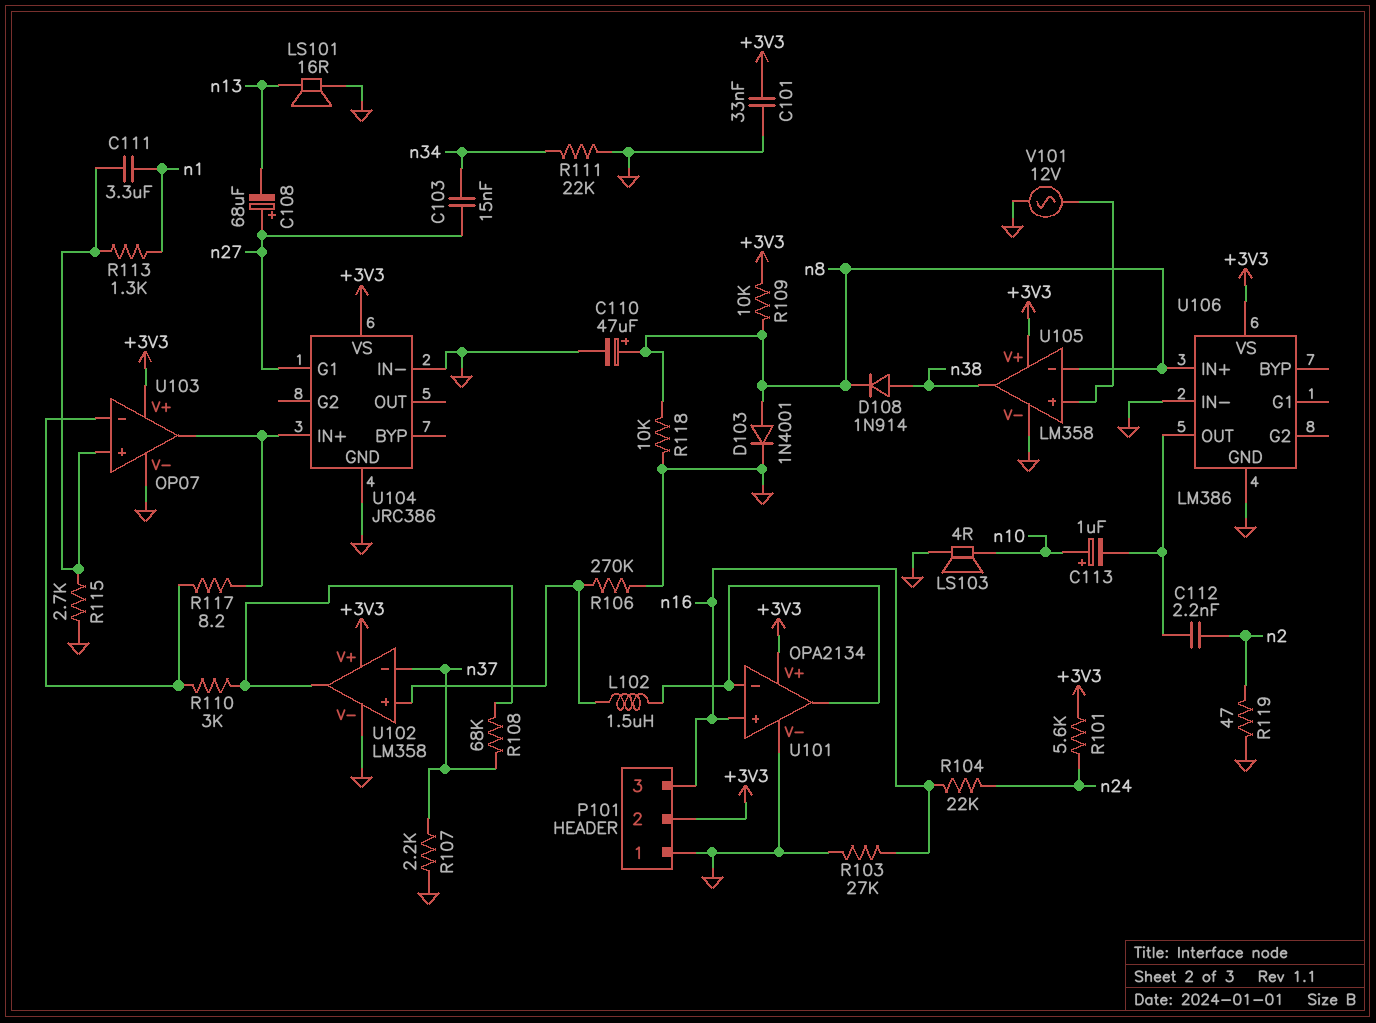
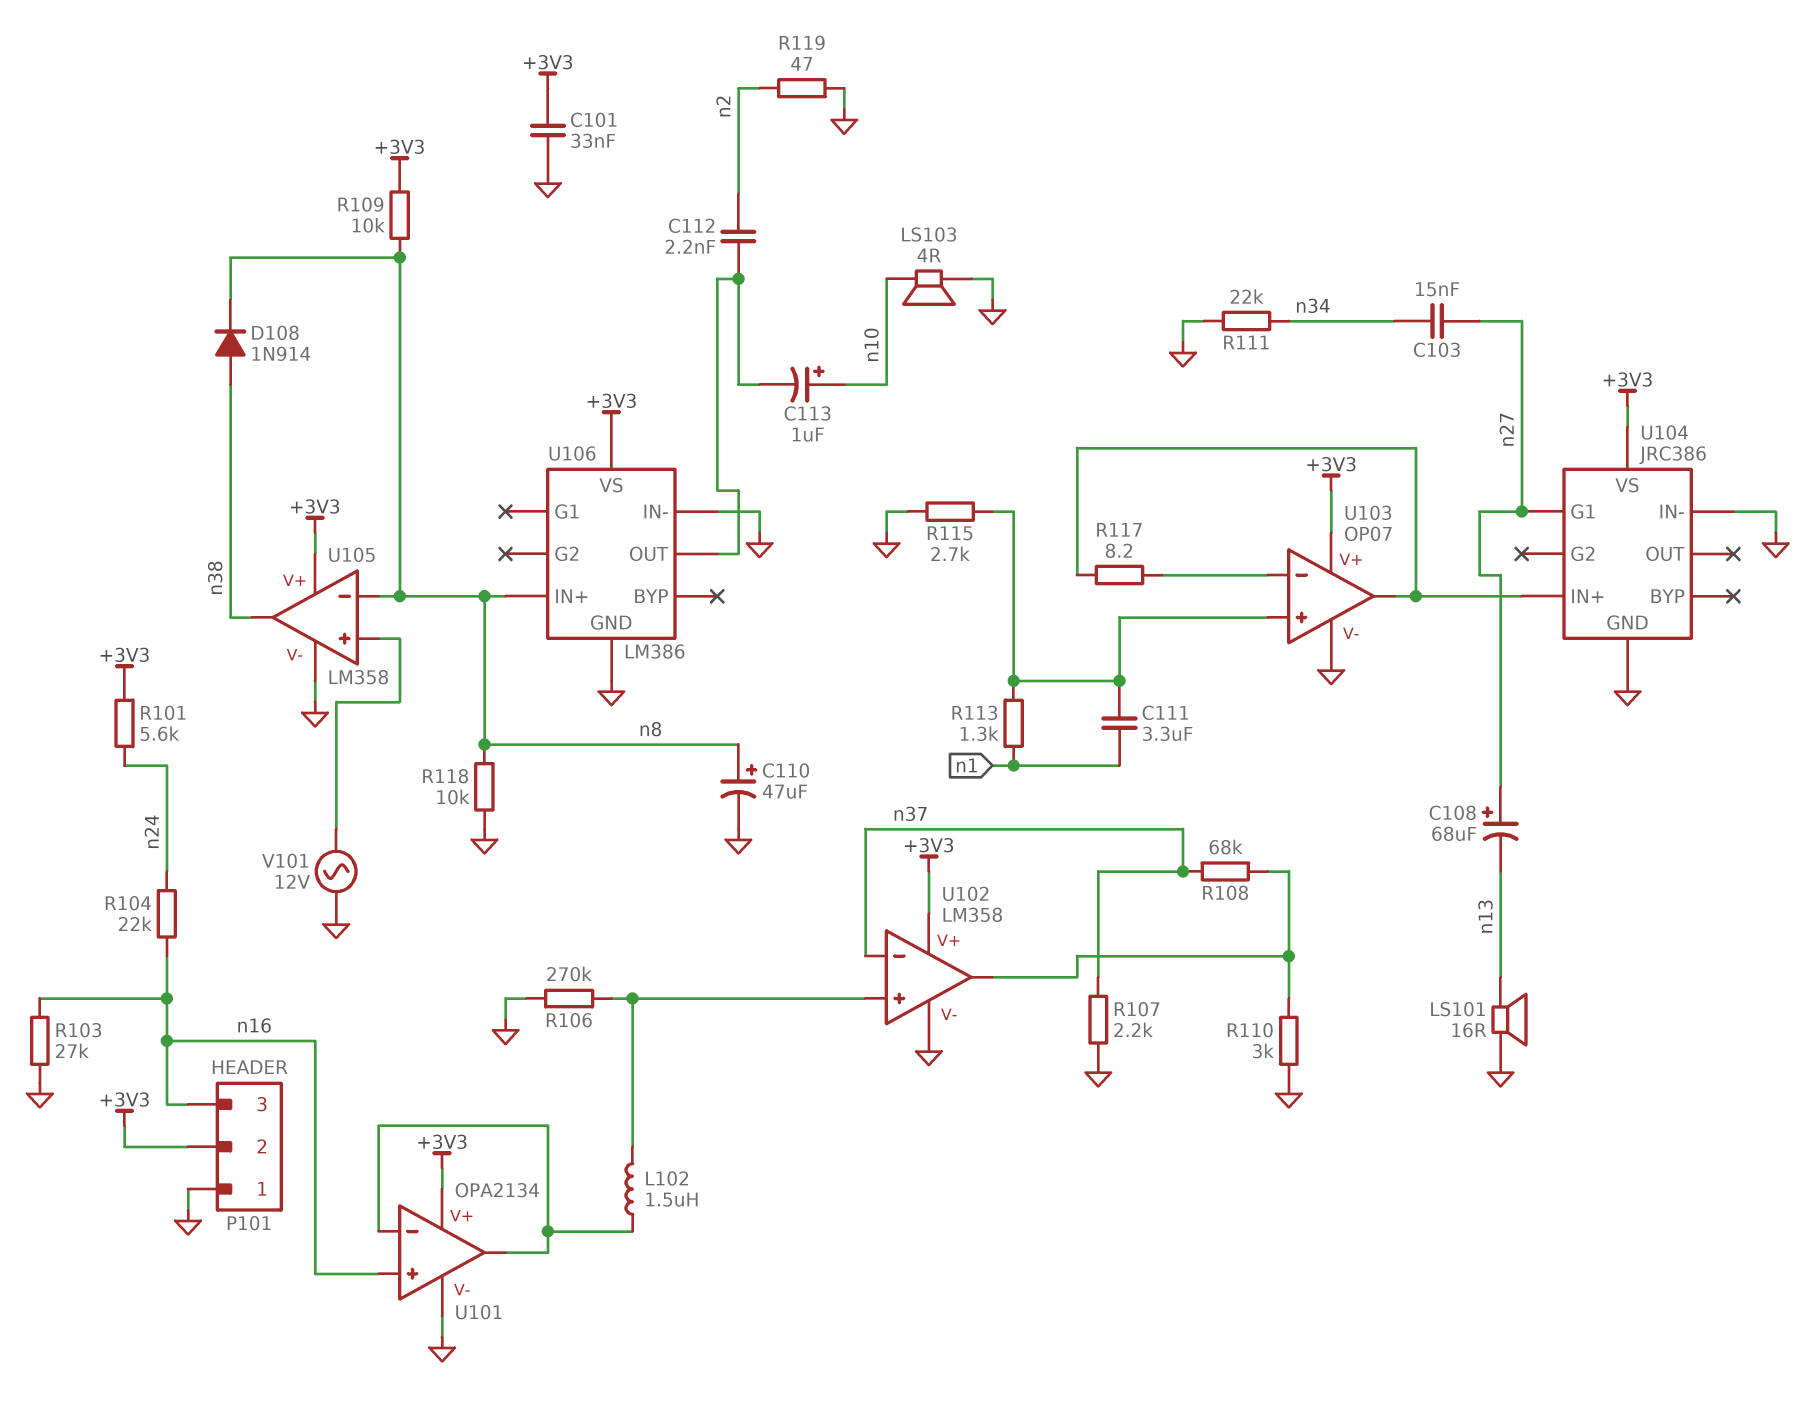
D103: diode 1N4001 (A n8, K GND) -> none
R110: 3k (U102/out, U103/in-) -> 3k (GND, U102/out)

